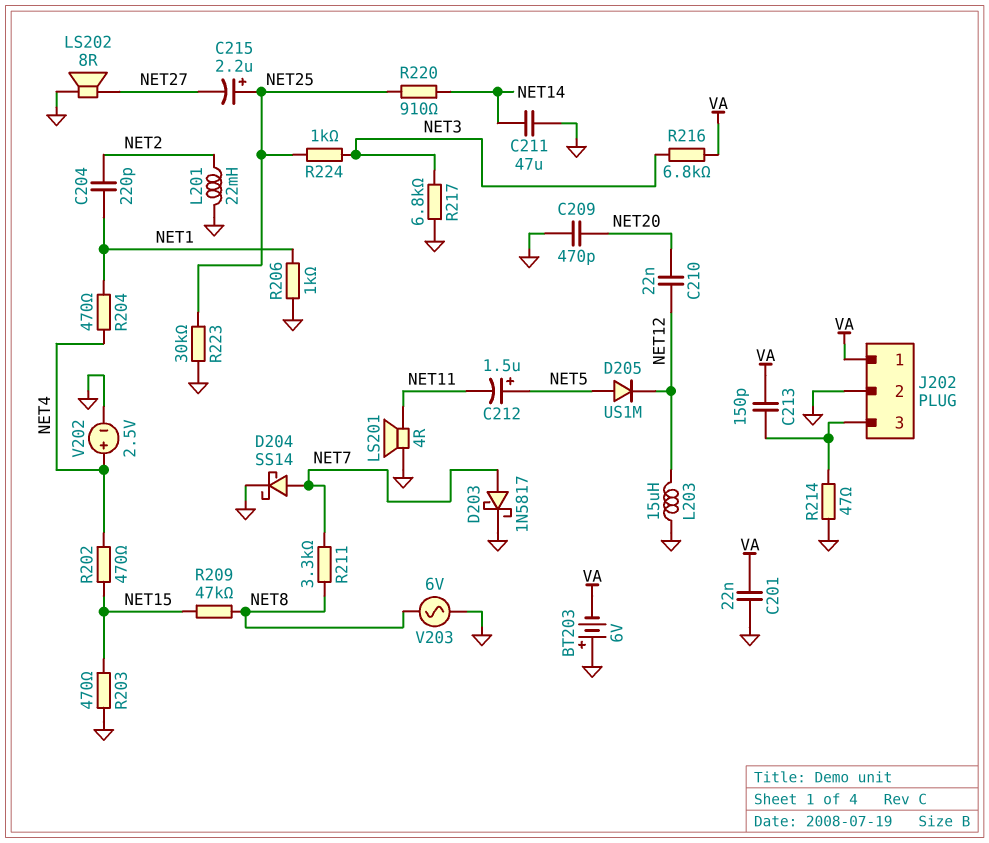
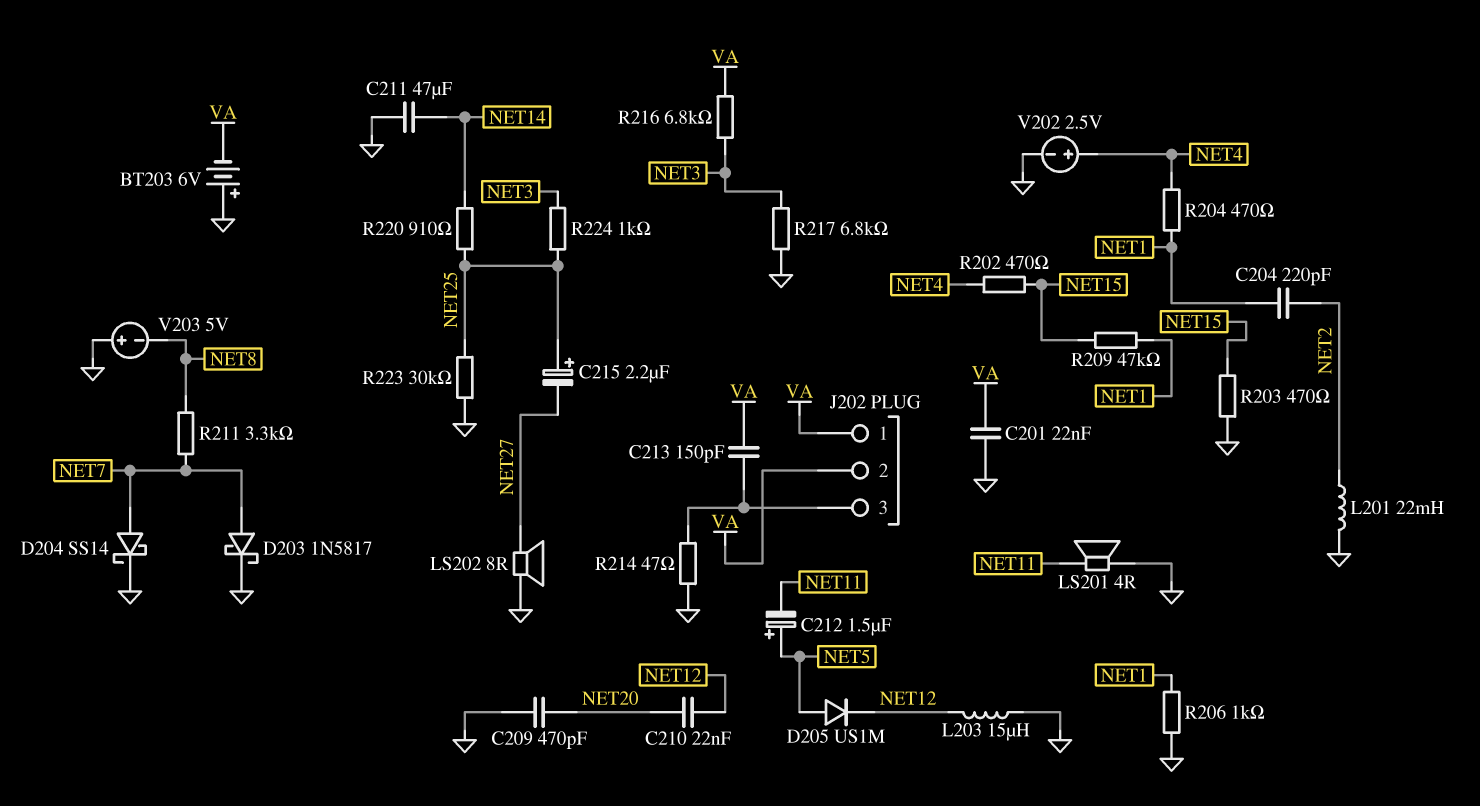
J202 pin 2: GND -> VA
R209: 47k (NET8, NET15) -> 47k (NET1, NET15)
V203: AC 6V (GND, NET8) -> 5V (plus GND, minus NET8)

